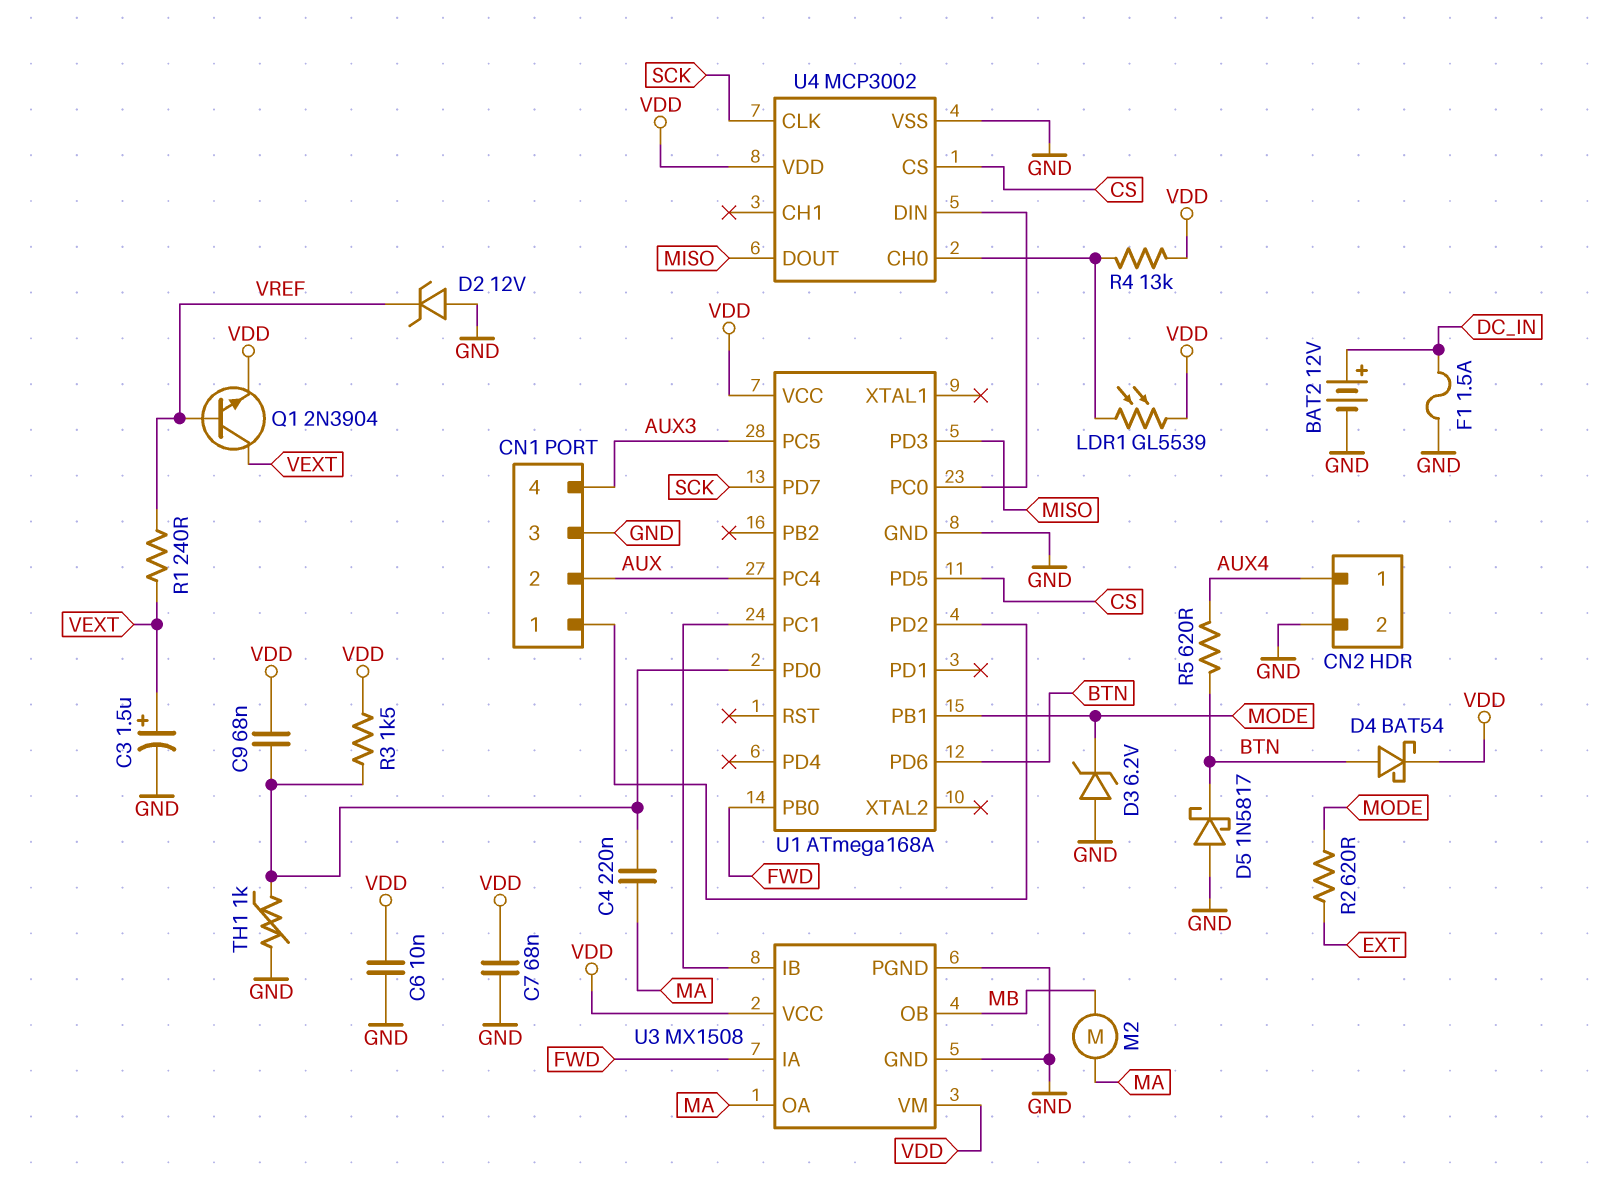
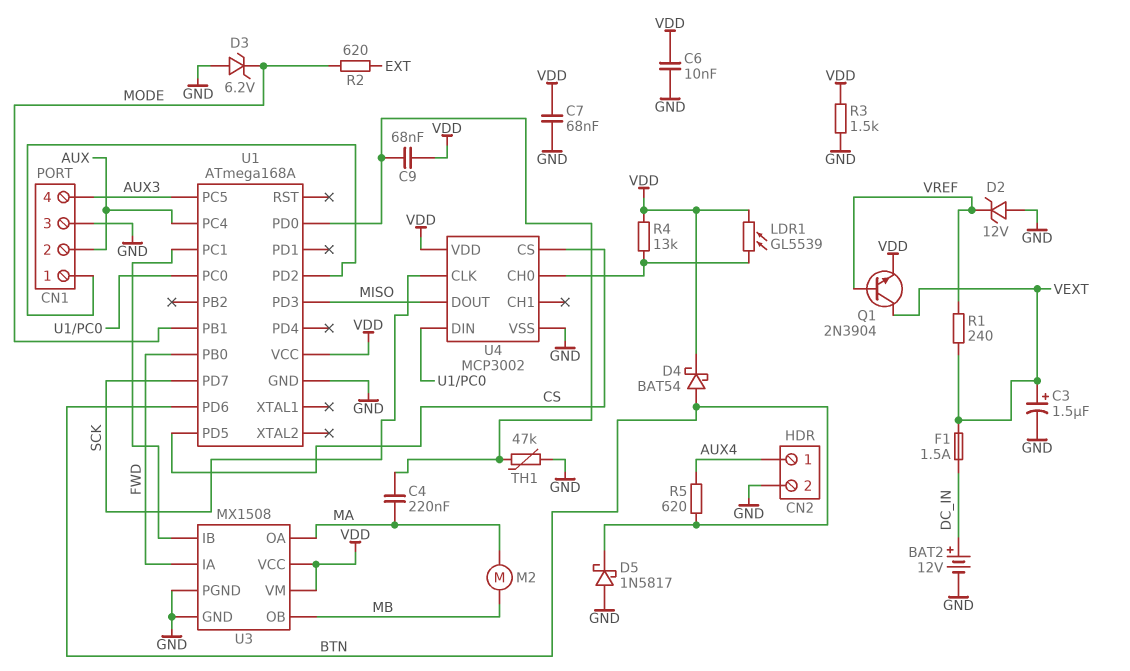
F1: 1.5A (DC_IN, GND) -> 1.5A (DC_IN, VEXT)
R3: 1.5k (U1/PD0, VDD) -> 1.5k (GND, VDD)
TH1: 1k (GND, U1/PD0) -> 47k (GND, U1/PD0)

